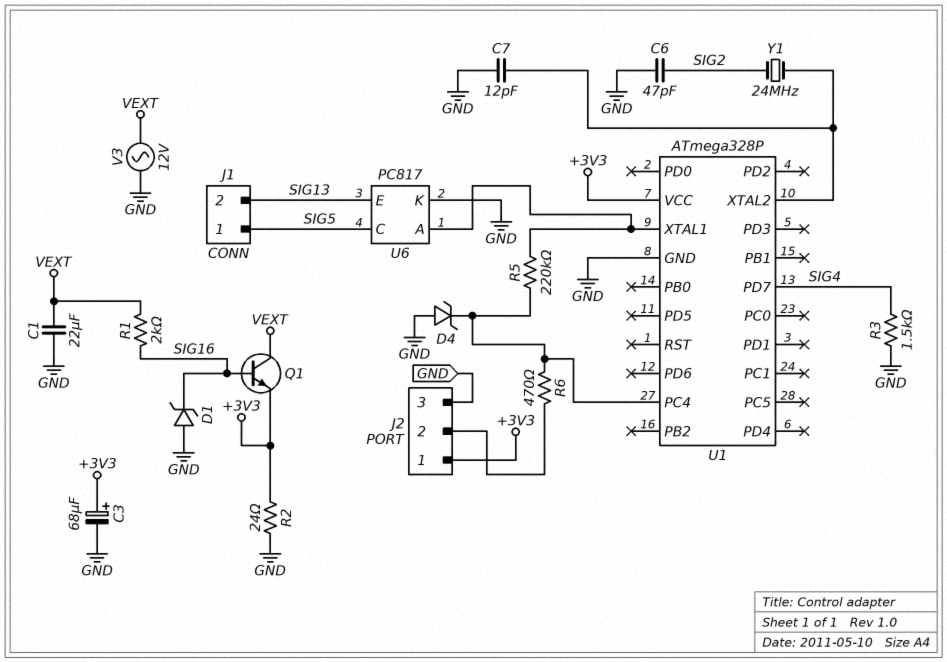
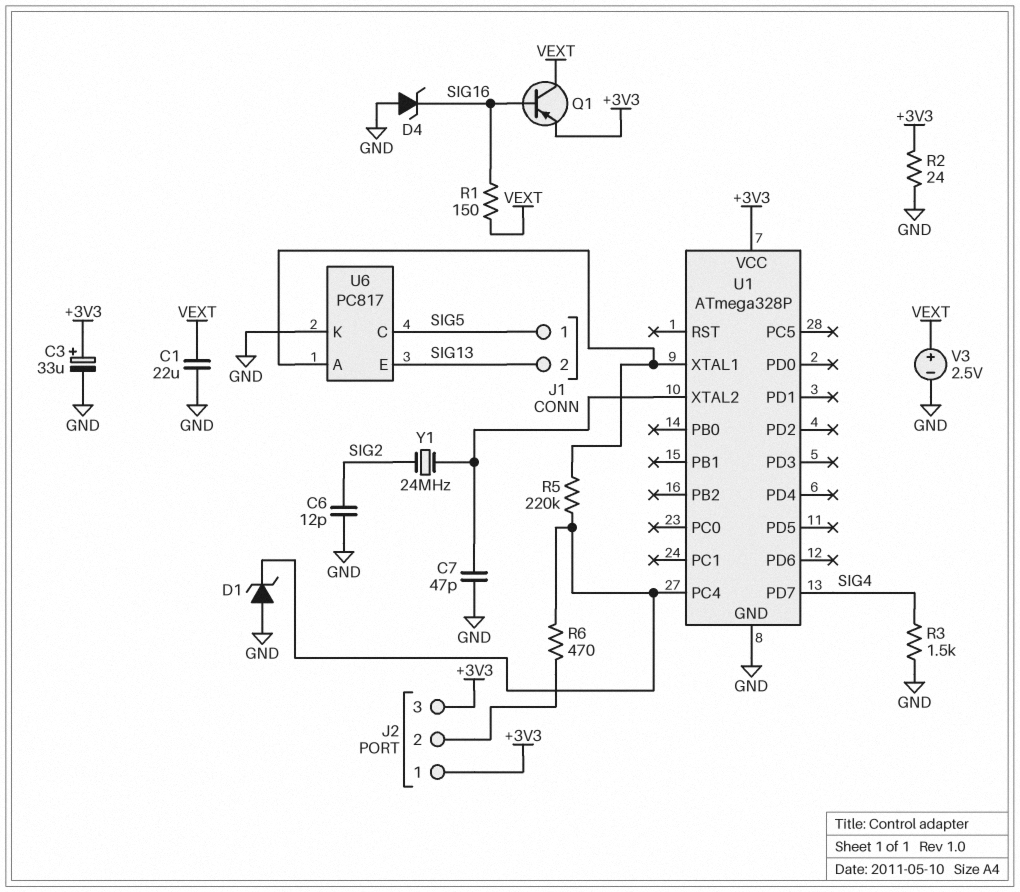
C3: 68uF (plus +3V3, minus GND) -> 33uF (plus +3V3, minus GND)
C6: 47pF (GND, SIG2) -> 12pF (GND, SIG2)
C7: 12pF (GND, U1/XTAL2) -> 47pF (GND, U1/XTAL2)
D1: zener (A GND, K SIG16) -> zener (A GND, K U1/PC4)
D4: zener (A GND, K U1/PC4) -> zener (A GND, K SIG16)
J2 pin 3: GND -> +3V3
Q1: NPN (B SIG16, C VEXT, E +3V3) -> PNP (B SIG16, C VEXT, E +3V3)
R1: 2k (SIG16, VEXT) -> 150 (SIG16, VEXT)
V3: AC 12V (GND, VEXT) -> 2.5V (plus VEXT, minus GND)

